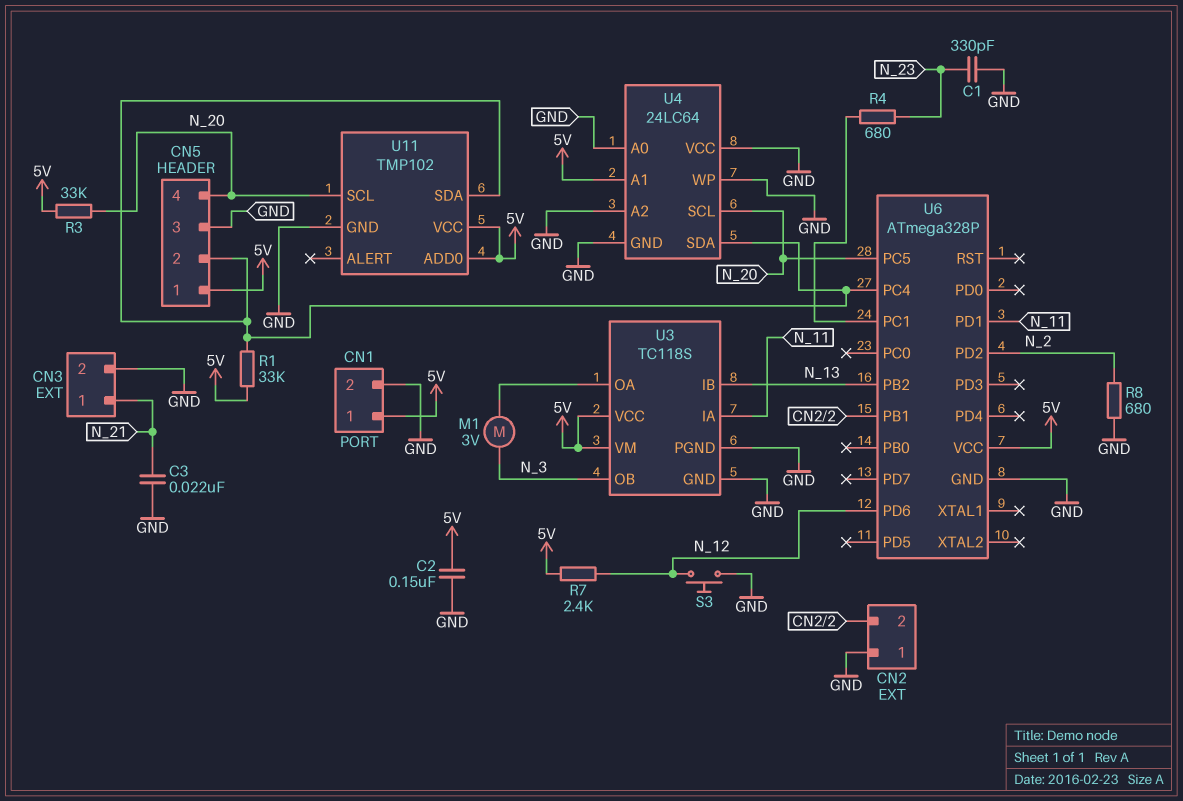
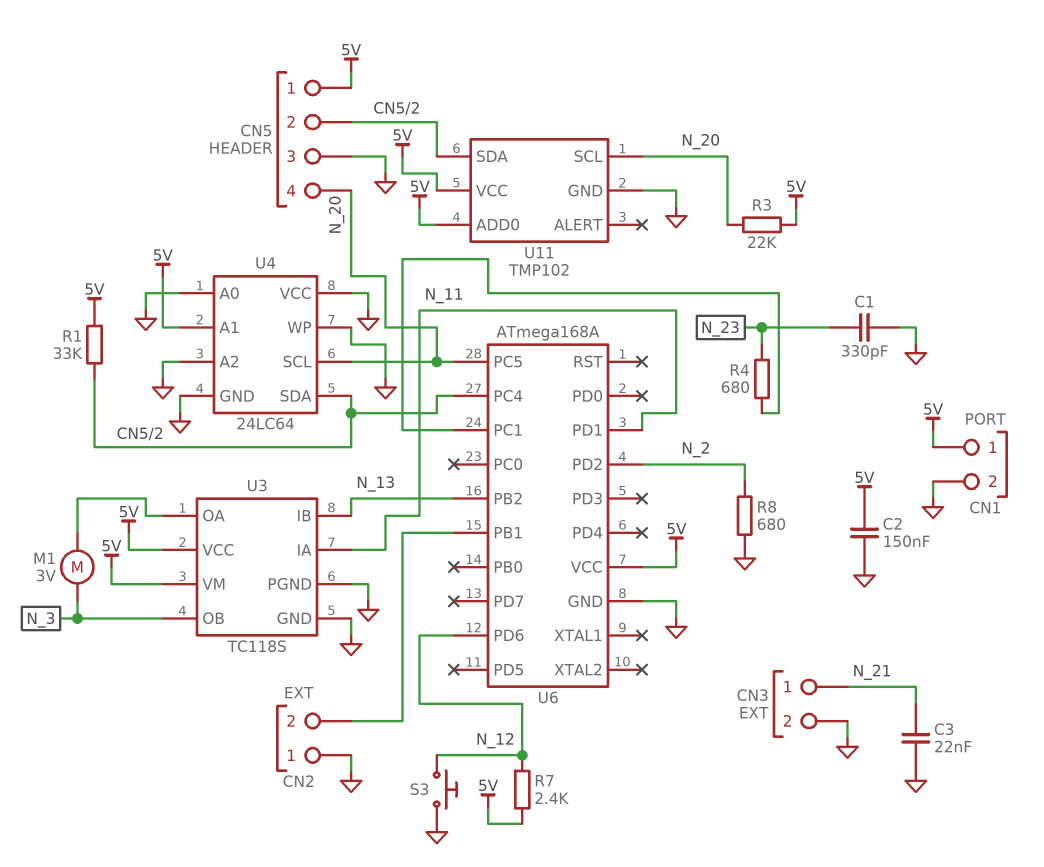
R3: 33k (5V, N_20) -> 22k (5V, N_20)
U6: ATmega328P -> ATmega168A

